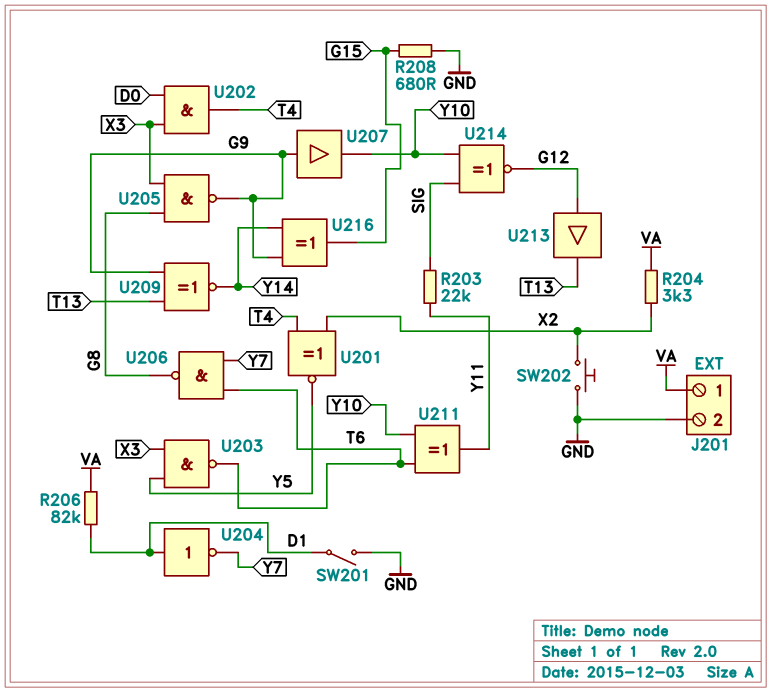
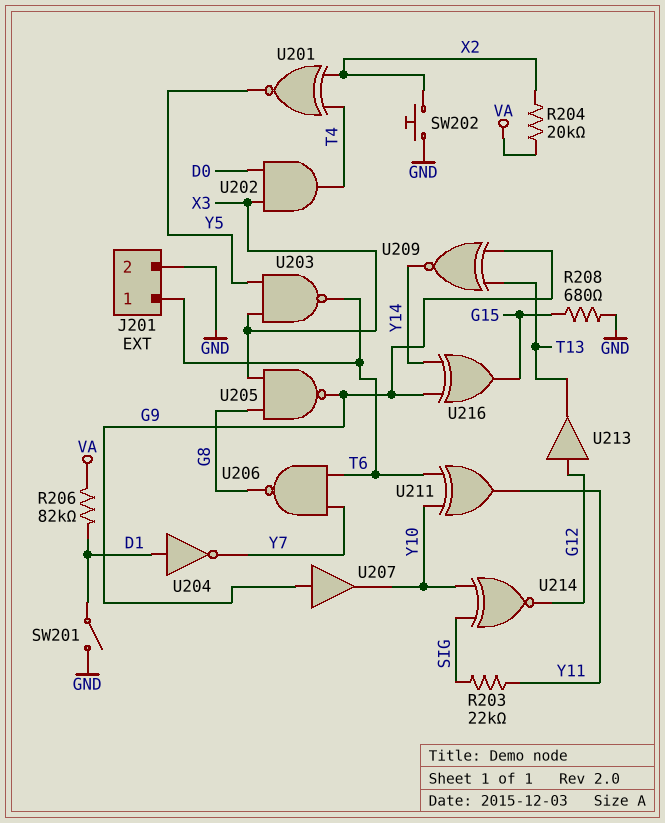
J201 pin 1: VA -> T6
R204: 3.3k (VA, X2) -> 20k (VA, X2)

